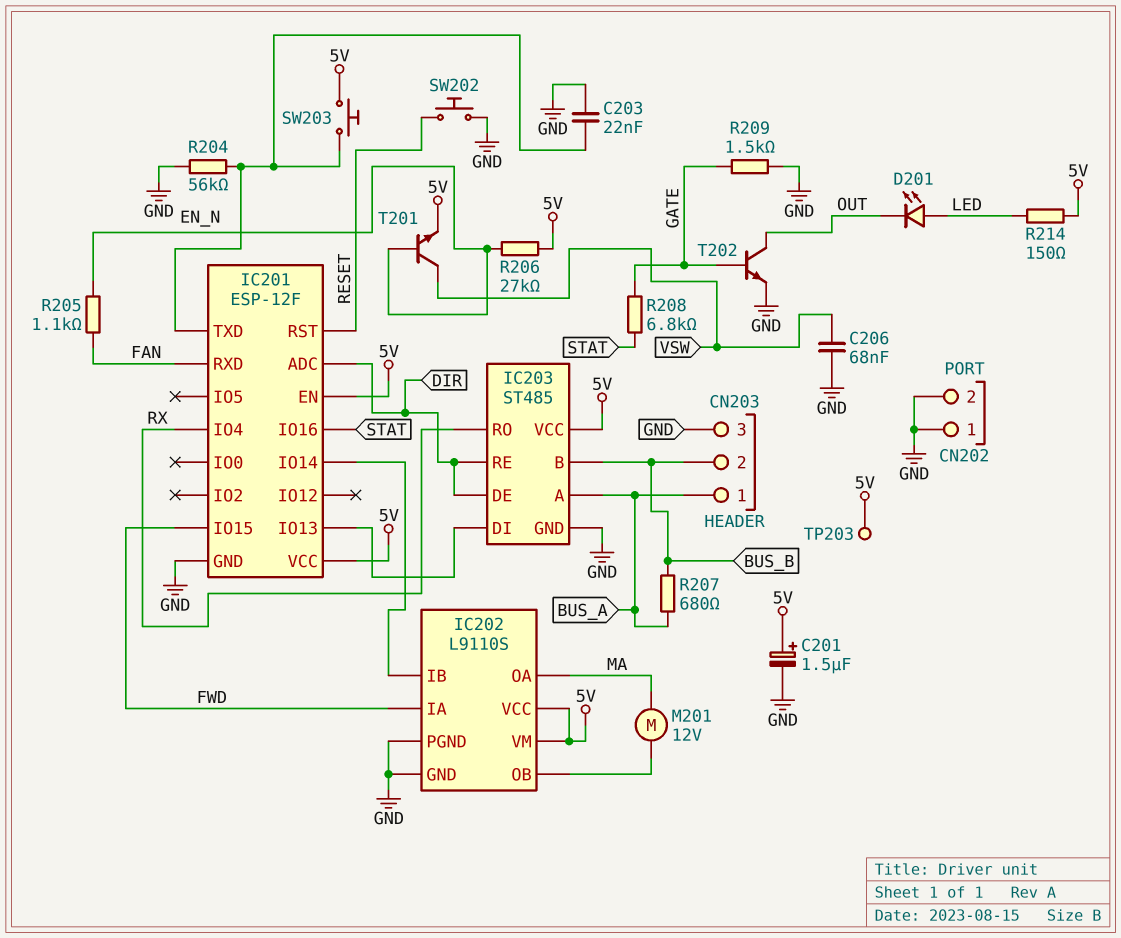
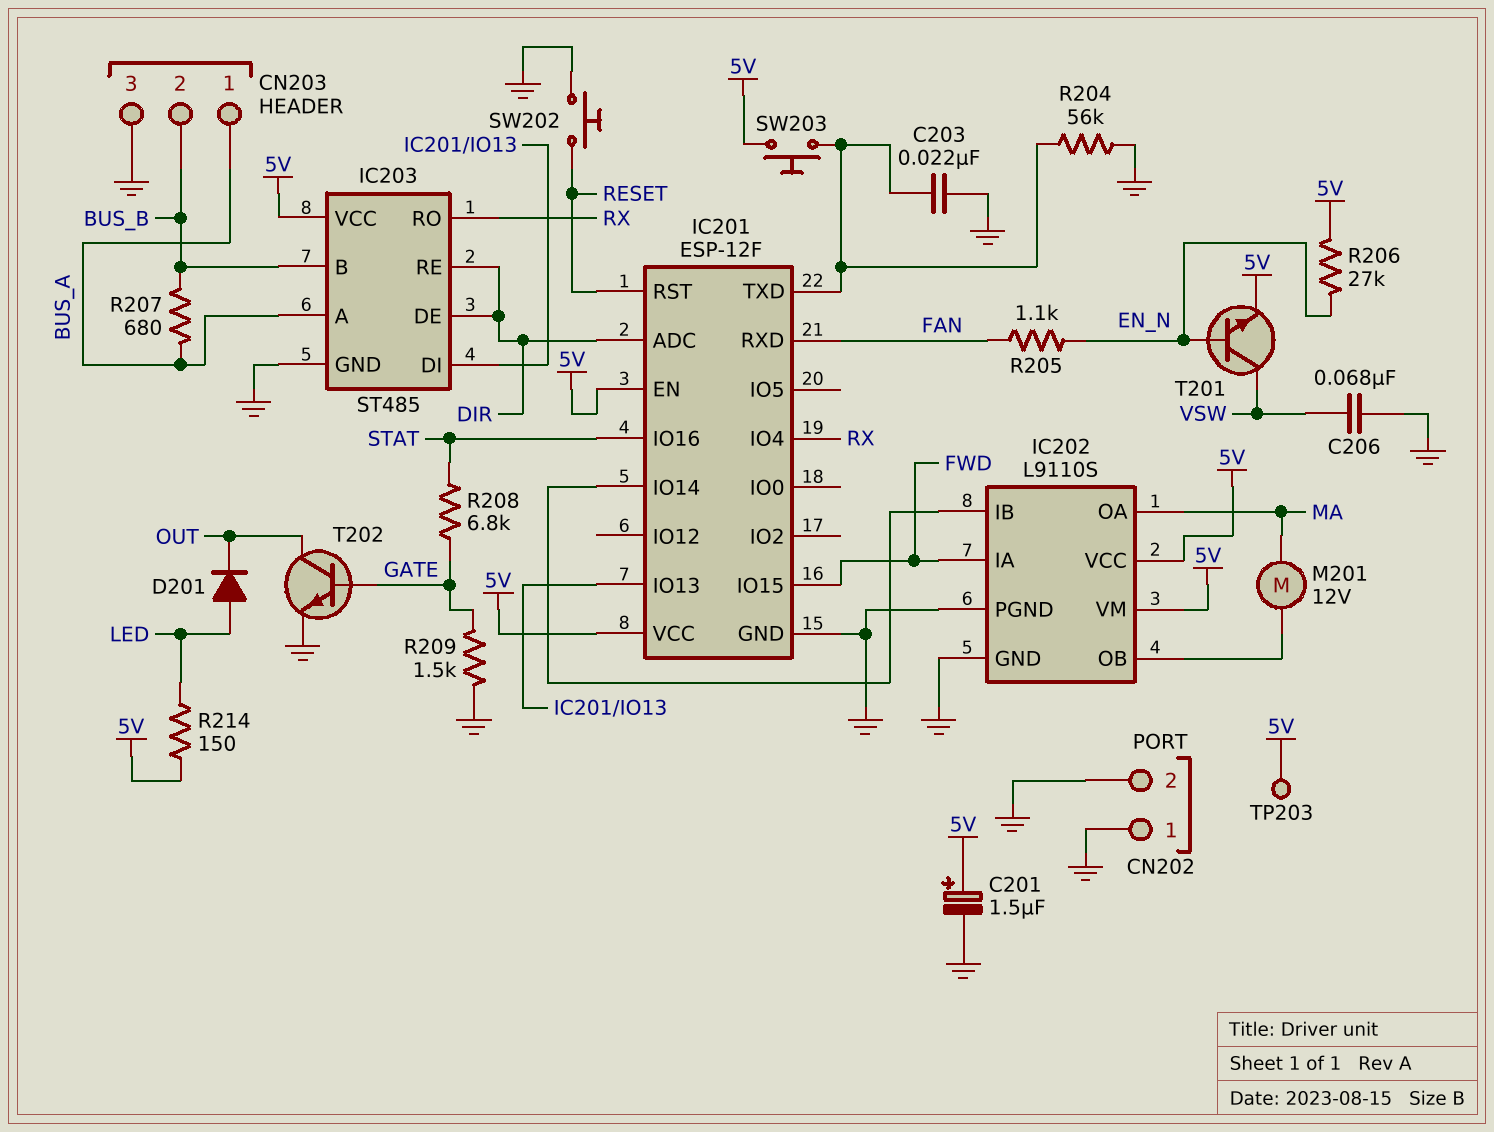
D201: LED (A LED, K OUT) -> diode (A LED, K OUT)

